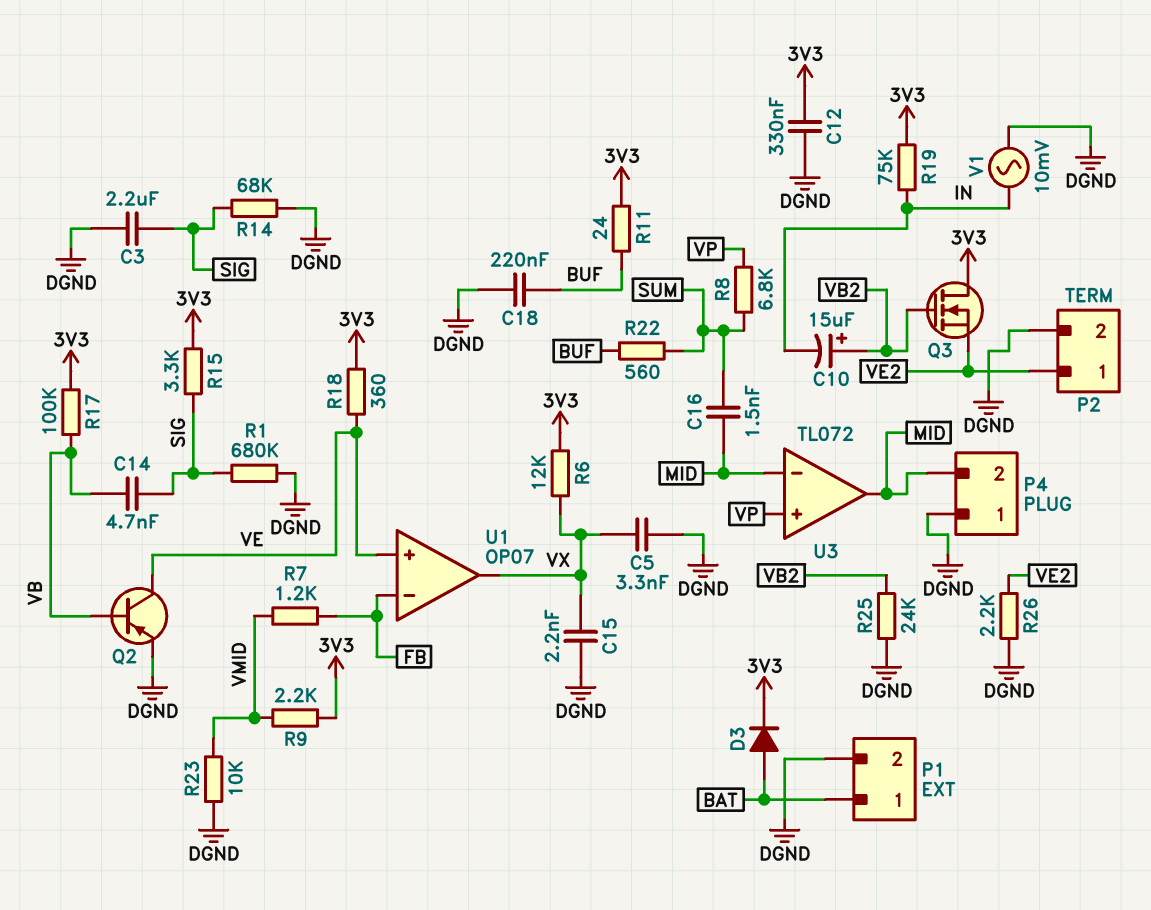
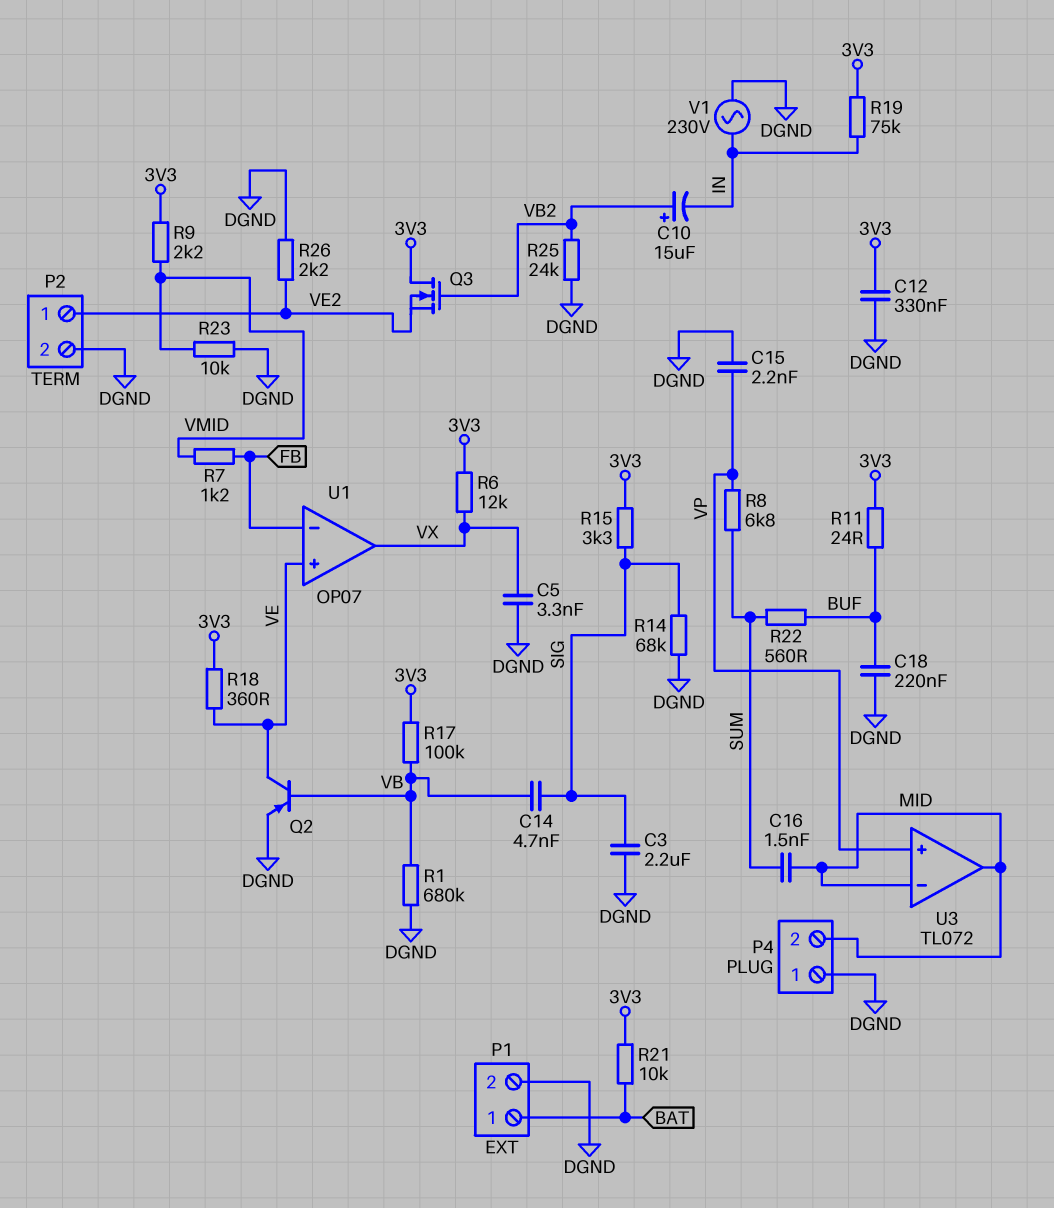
C15: 2.2nF (DGND, VX) -> 2.2nF (DGND, VP)
D3: diode (A BAT, K 3V3) -> none
R1: 680k (DGND, SIG) -> 680k (DGND, VB)
R21: none -> 10k (3V3, BAT)
V1: AC 10mV (DGND, IN) -> AC 230V (DGND, IN)

